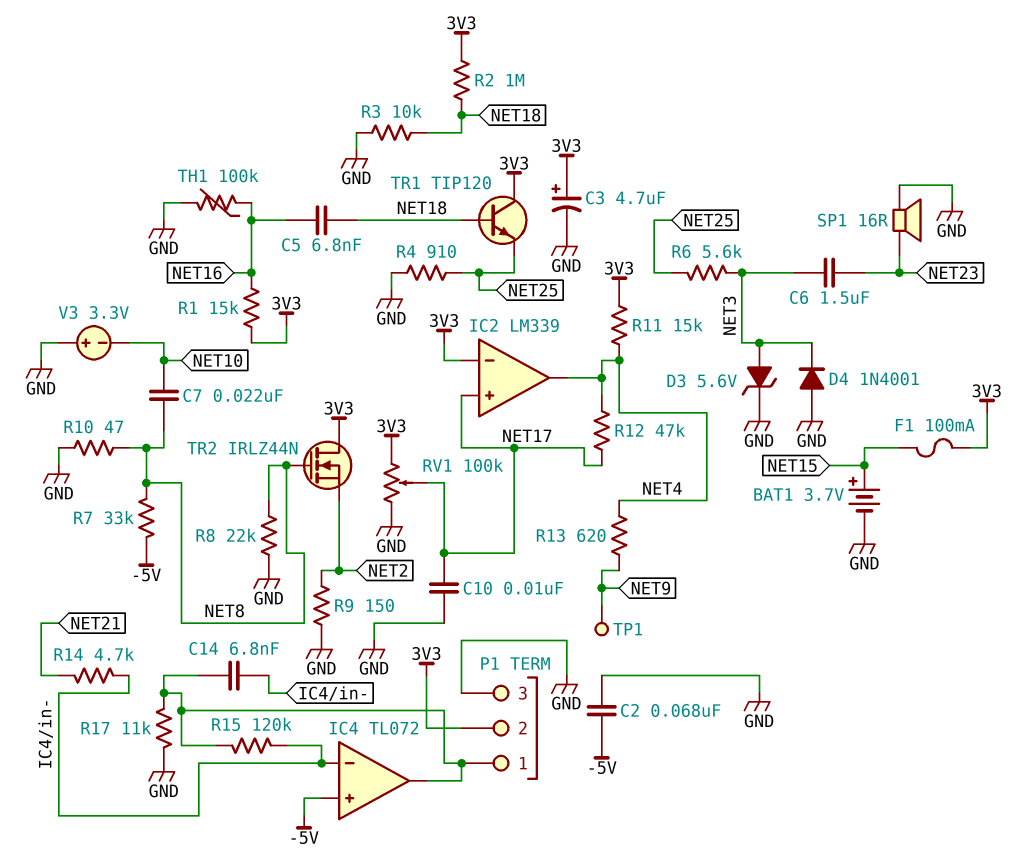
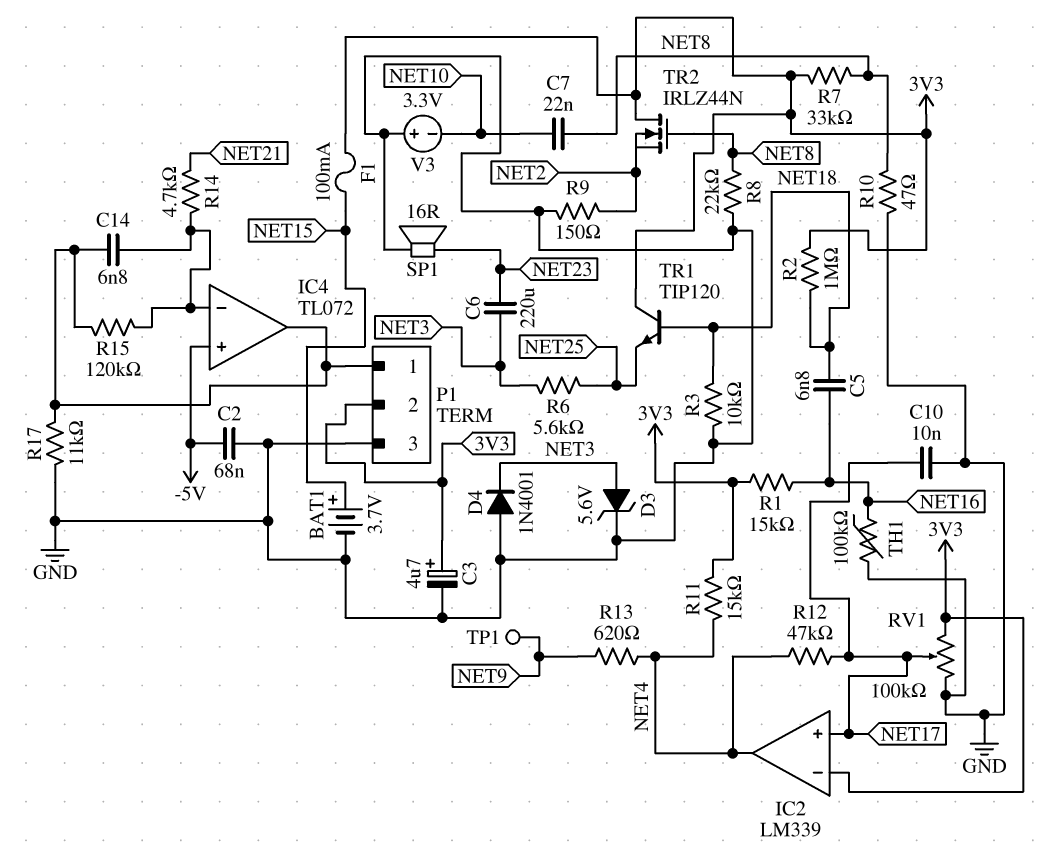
C6: 1.5uF (NET3, NET23) -> 220uF (NET3, NET23)
R4: 910 (GND, NET25) -> none
R7: 33k (-5V, NET8) -> 33k (3V3, NET8)

